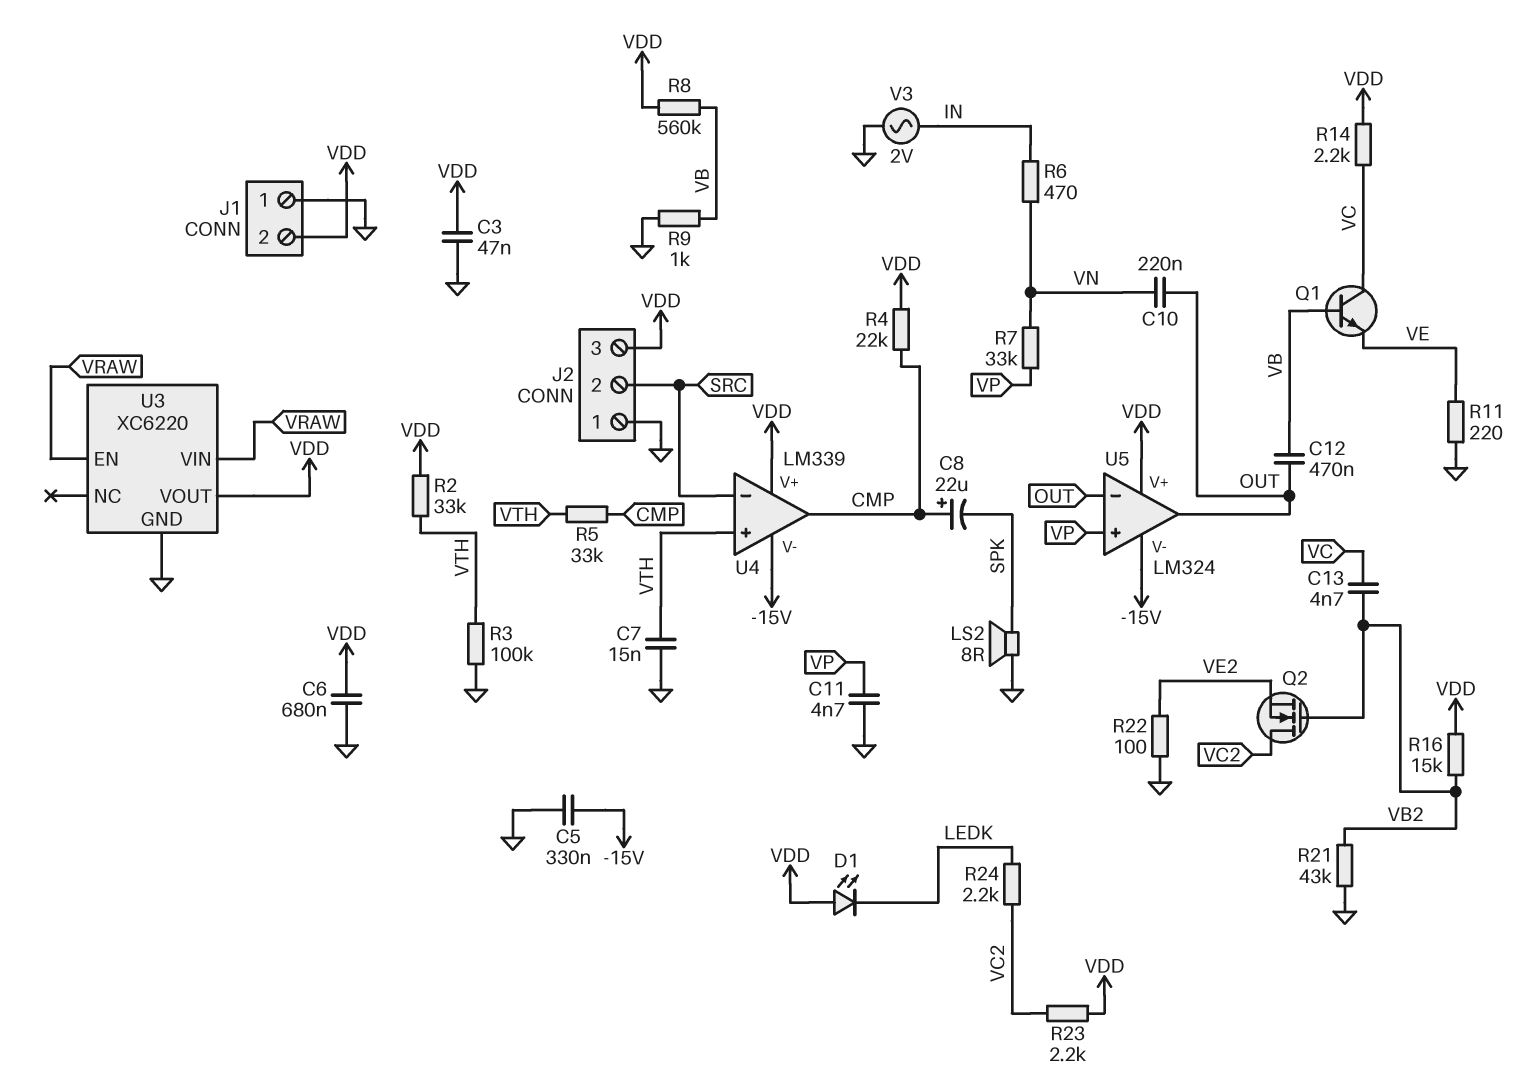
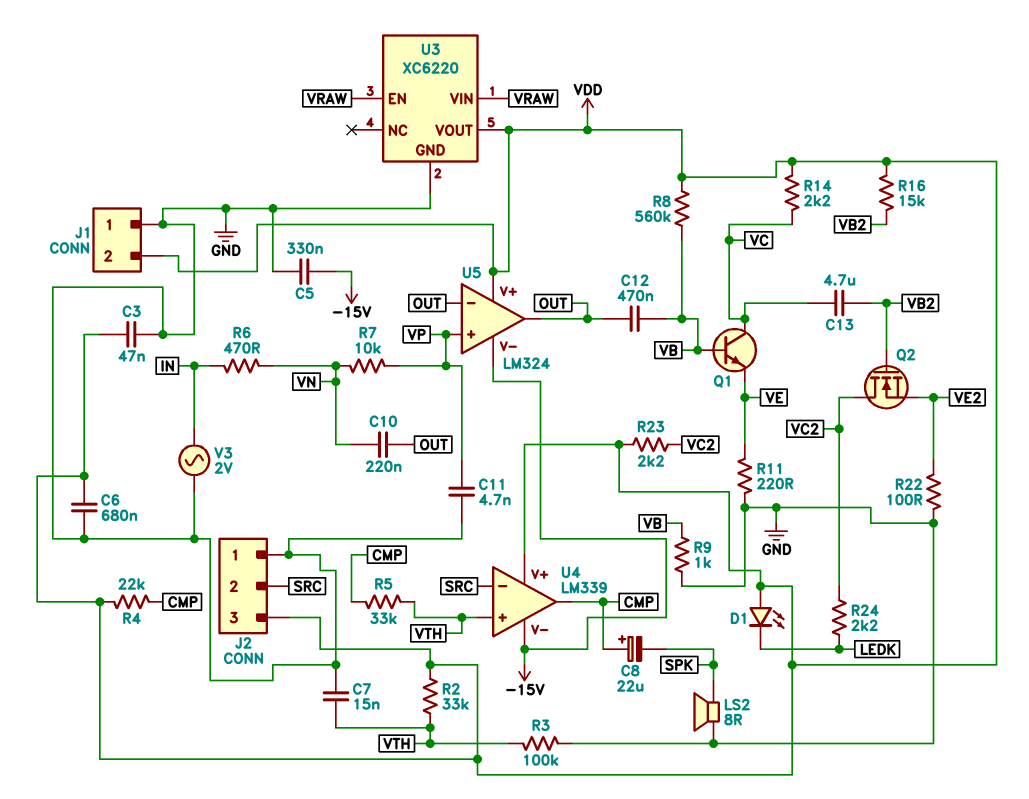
C13: 4.7nF (VB2, VC) -> 4.7uF (VB2, VC)
R7: 33k (VN, VP) -> 10k (VN, VP)
R21: 43k (GND, VB2) -> none

